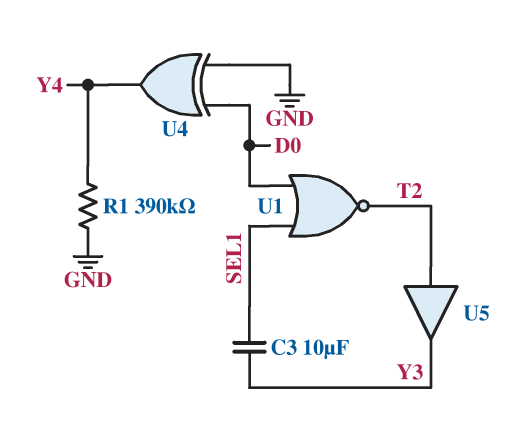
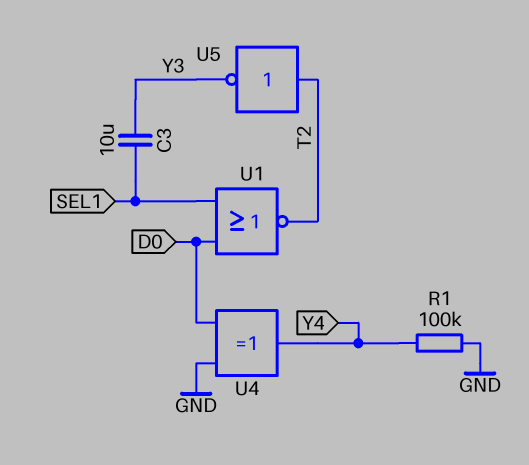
R1: 390k (GND, Y4) -> 100k (GND, Y4)
U5: buffer (in T2, out Y3) -> NOT (in T2, out Y3)

